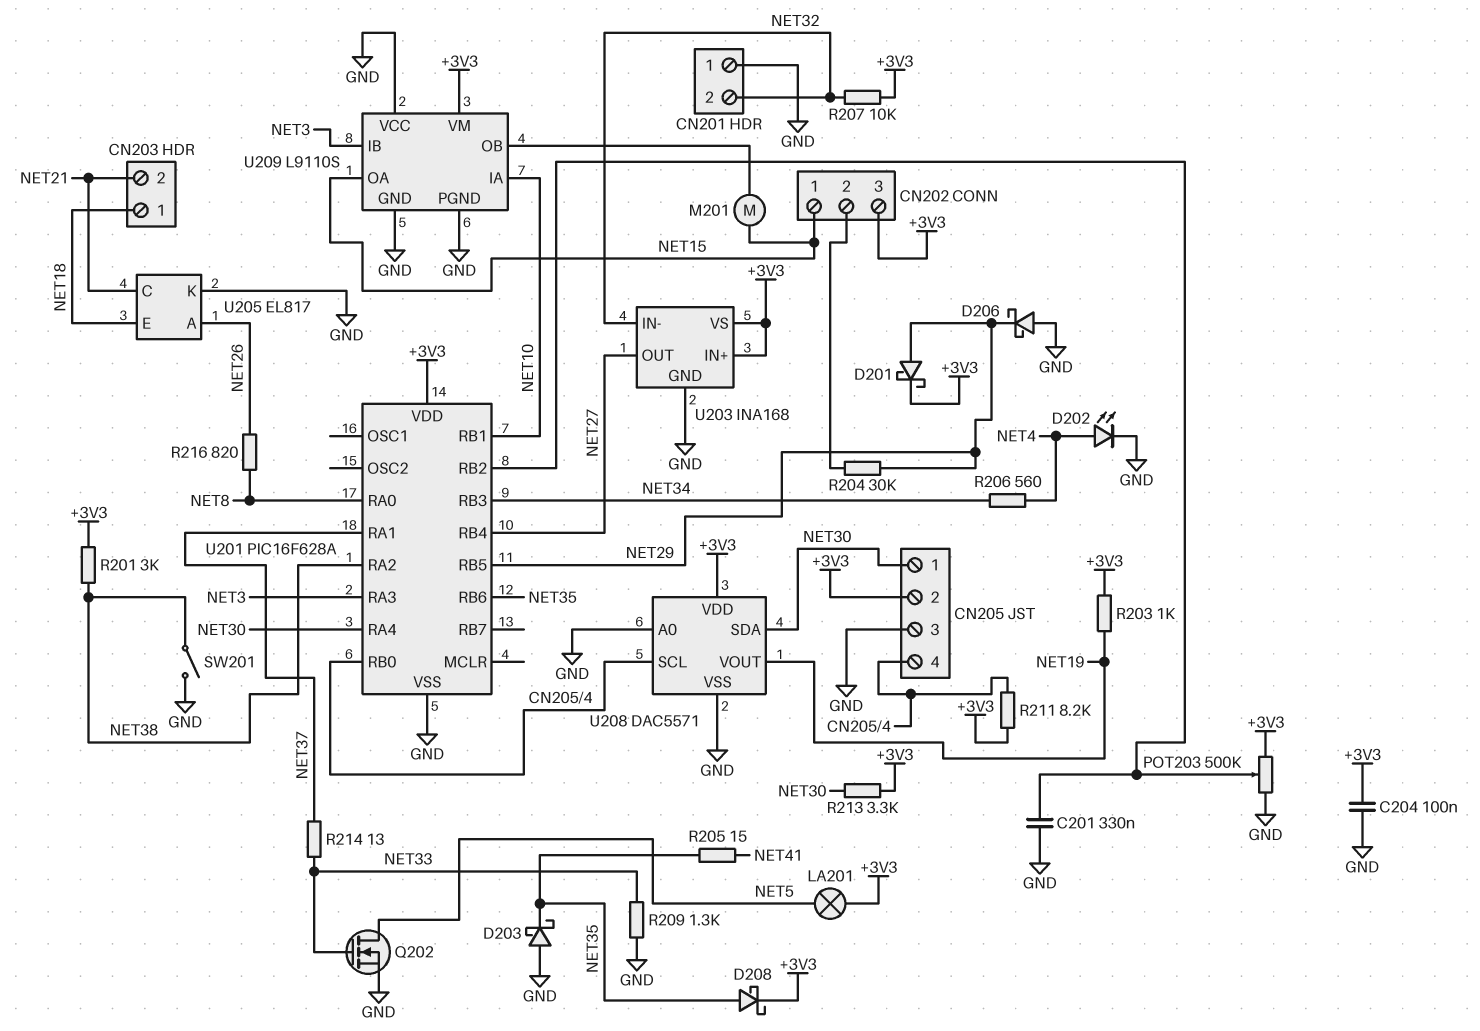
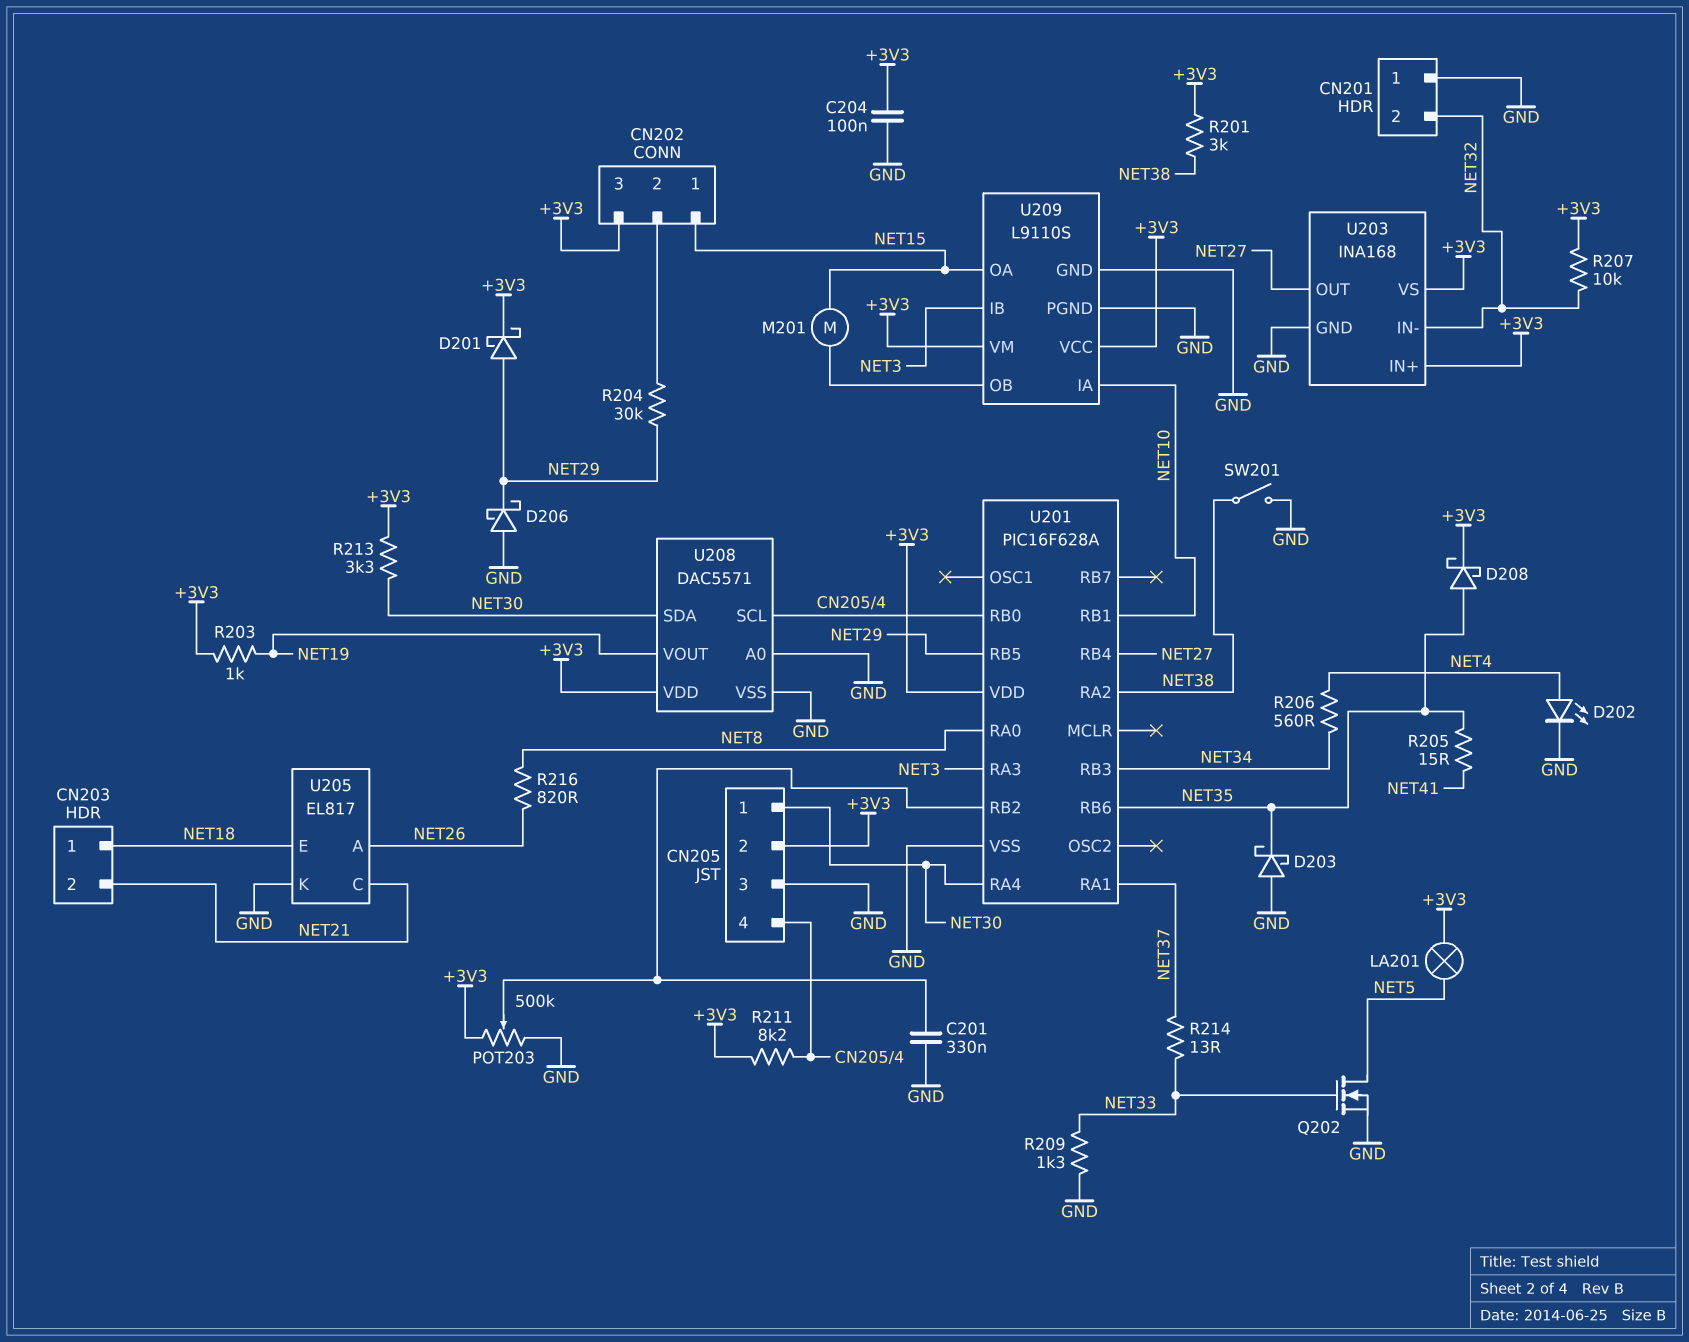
U209 pin VCC: GND -> +3V3

